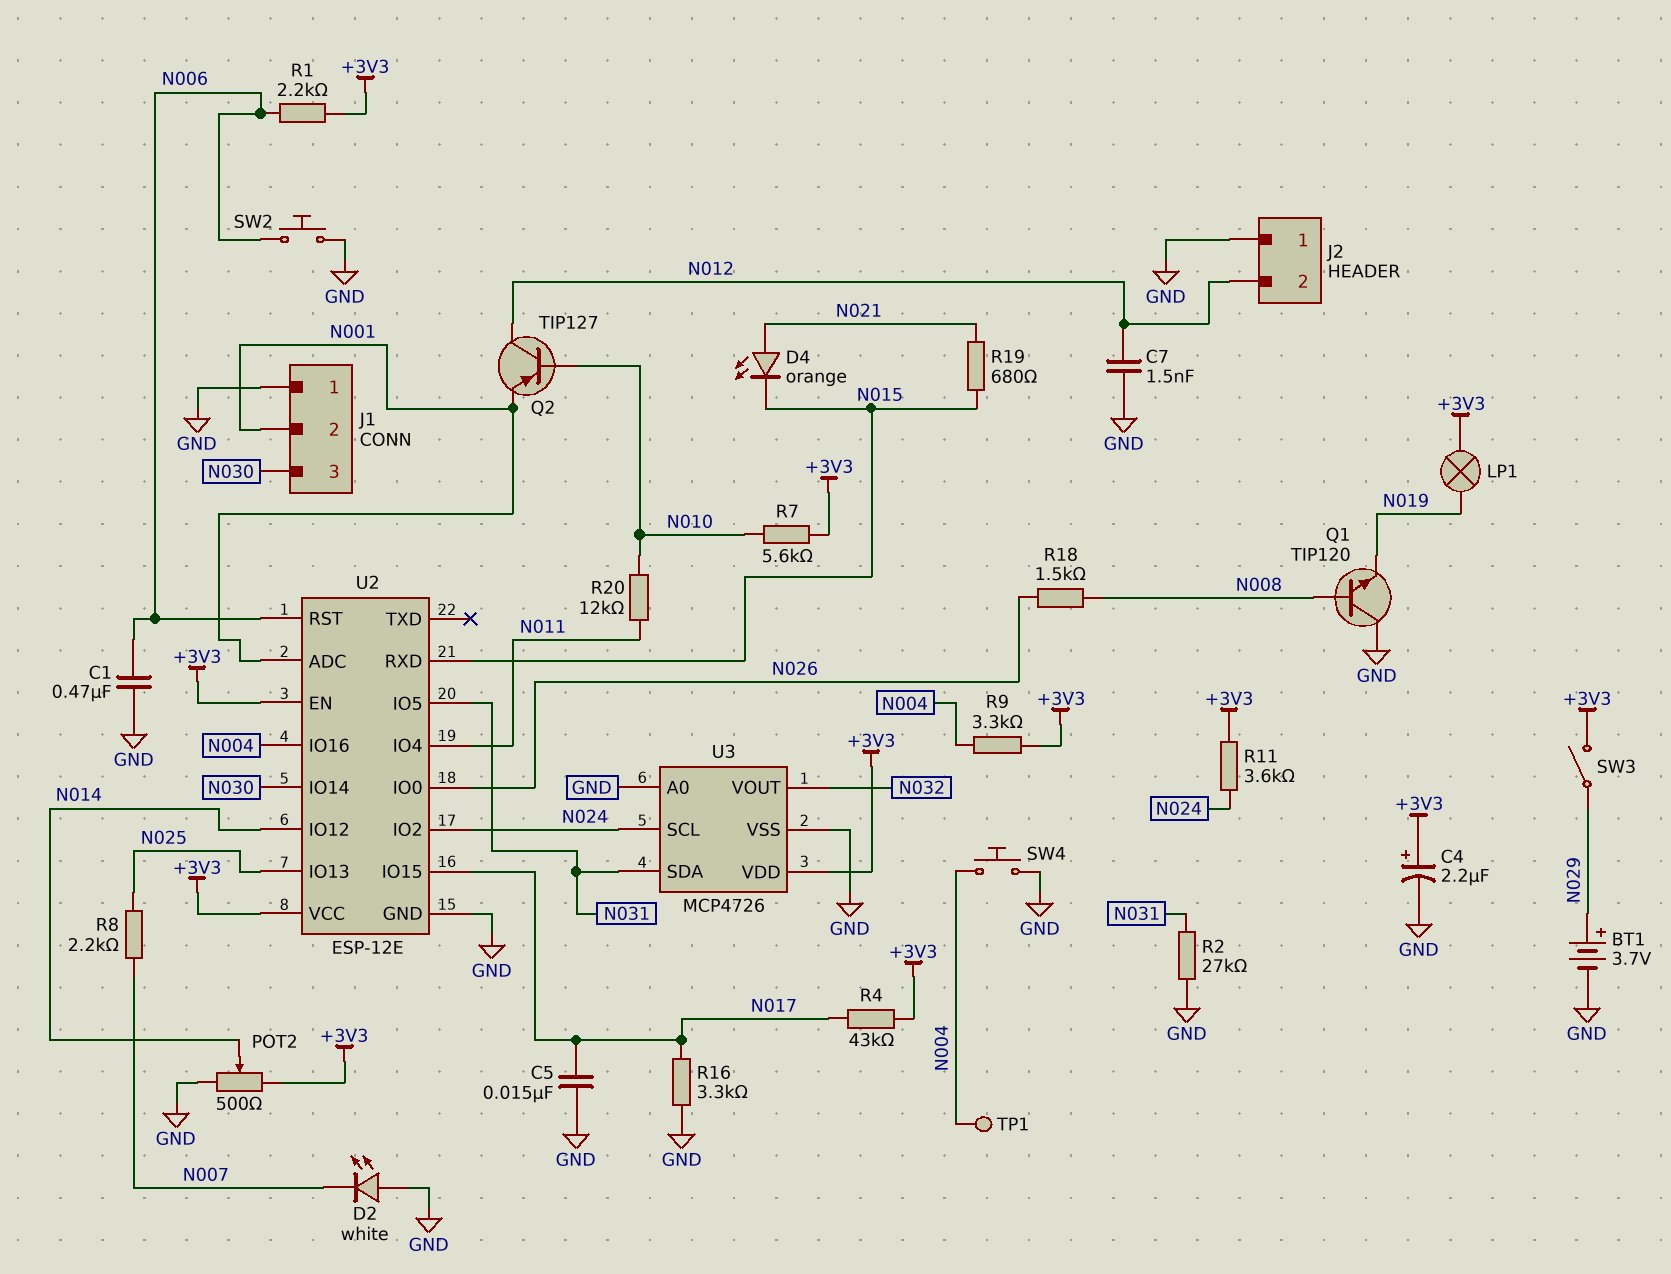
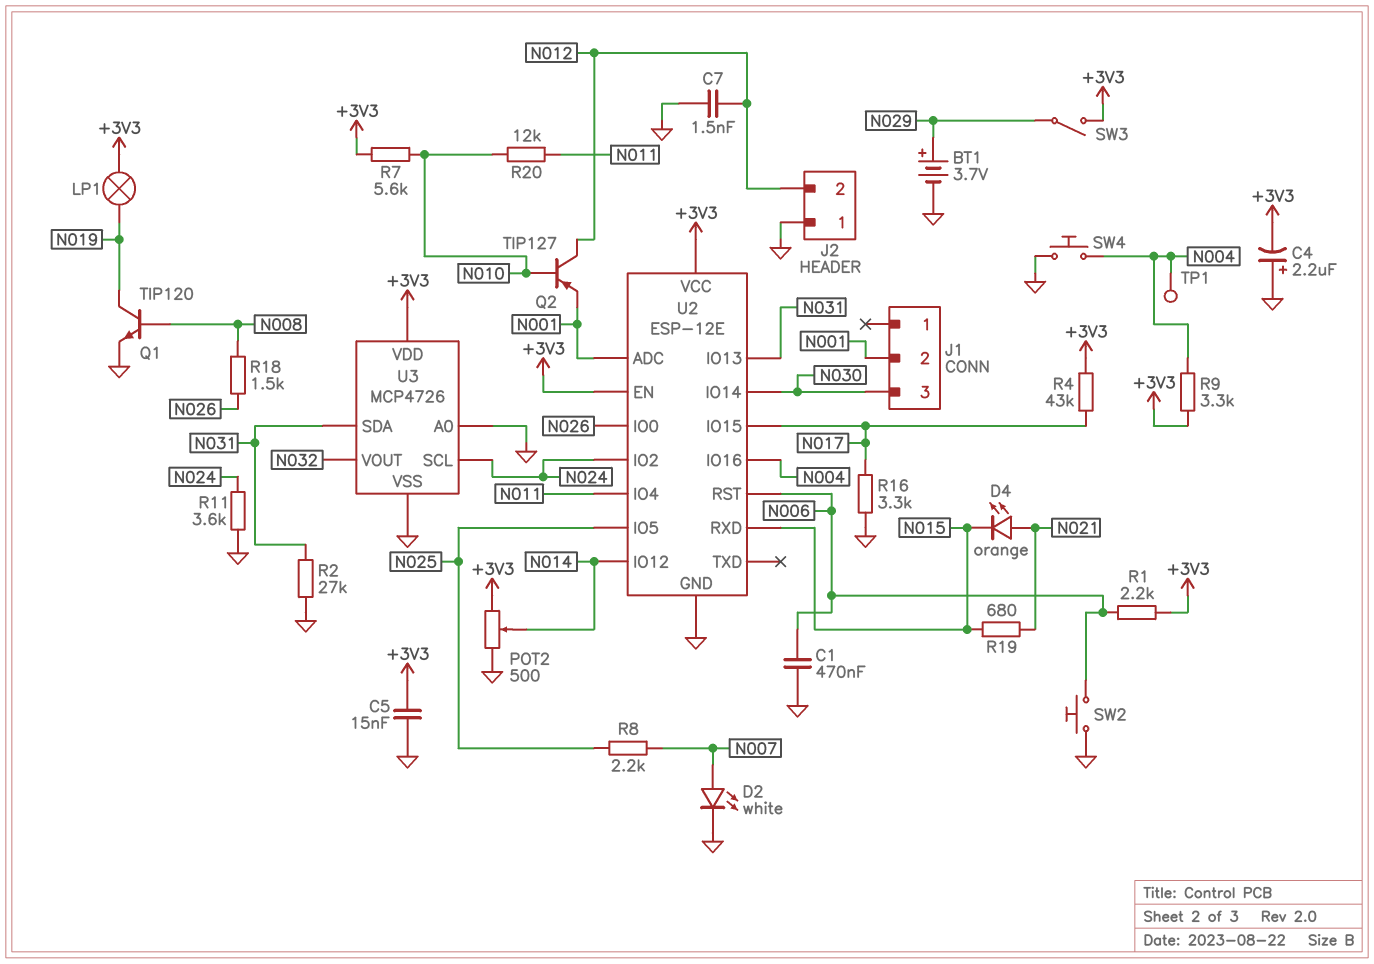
C4: 2.2uF (plus +3V3, minus GND) -> 2.2uF (plus GND, minus +3V3)
C5: 15nF (GND, N017) -> 15nF (+3V3, GND)
D2: LED white (A GND, K N007) -> LED white (A N007, K GND)
J1 pin 1: GND -> none
Q1: NPN TIP120 (B N008, C GND, E N019) -> NPN TIP120 (B N008, C N019, E GND)
R11: 3.6k (+3V3, N024) -> 3.6k (GND, N024)
U2 pin IO5: N031 -> N025
U2 pin IO13: N025 -> N031

